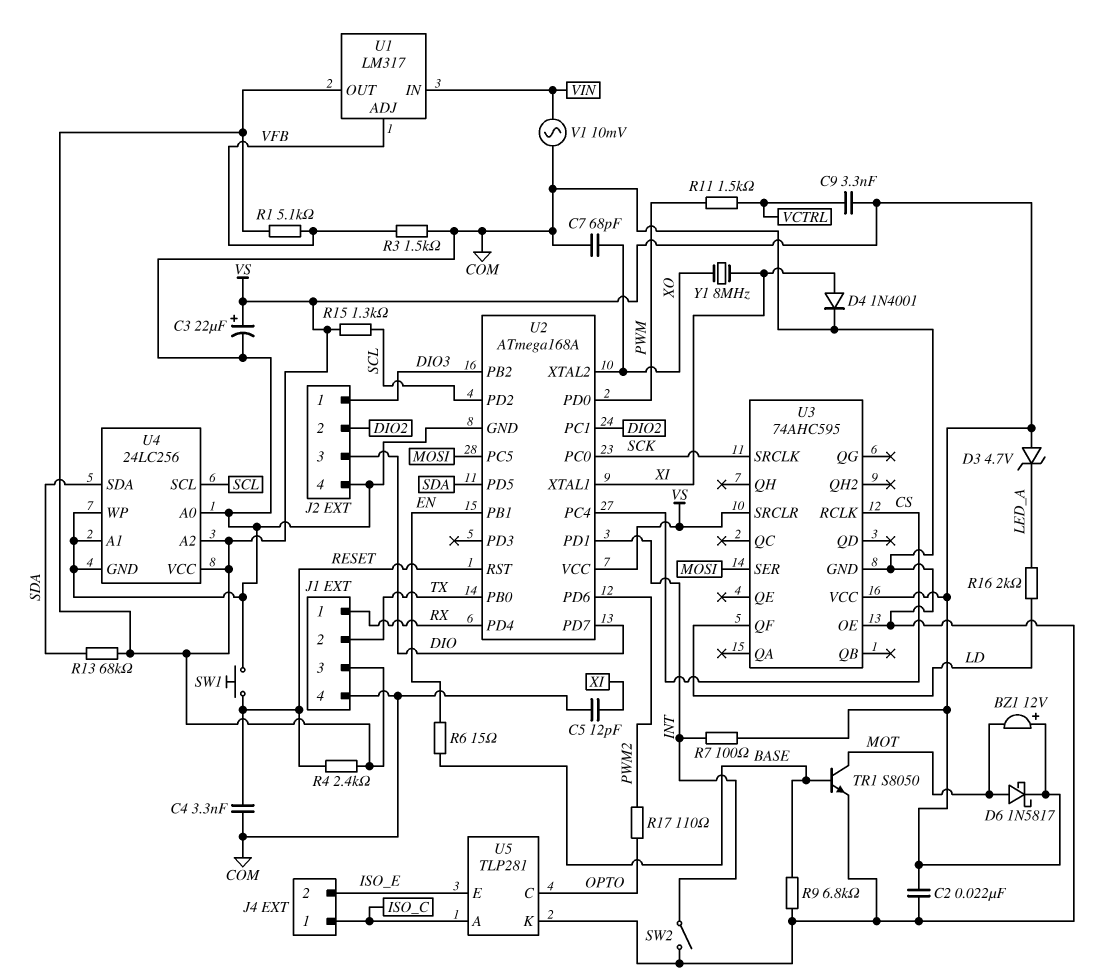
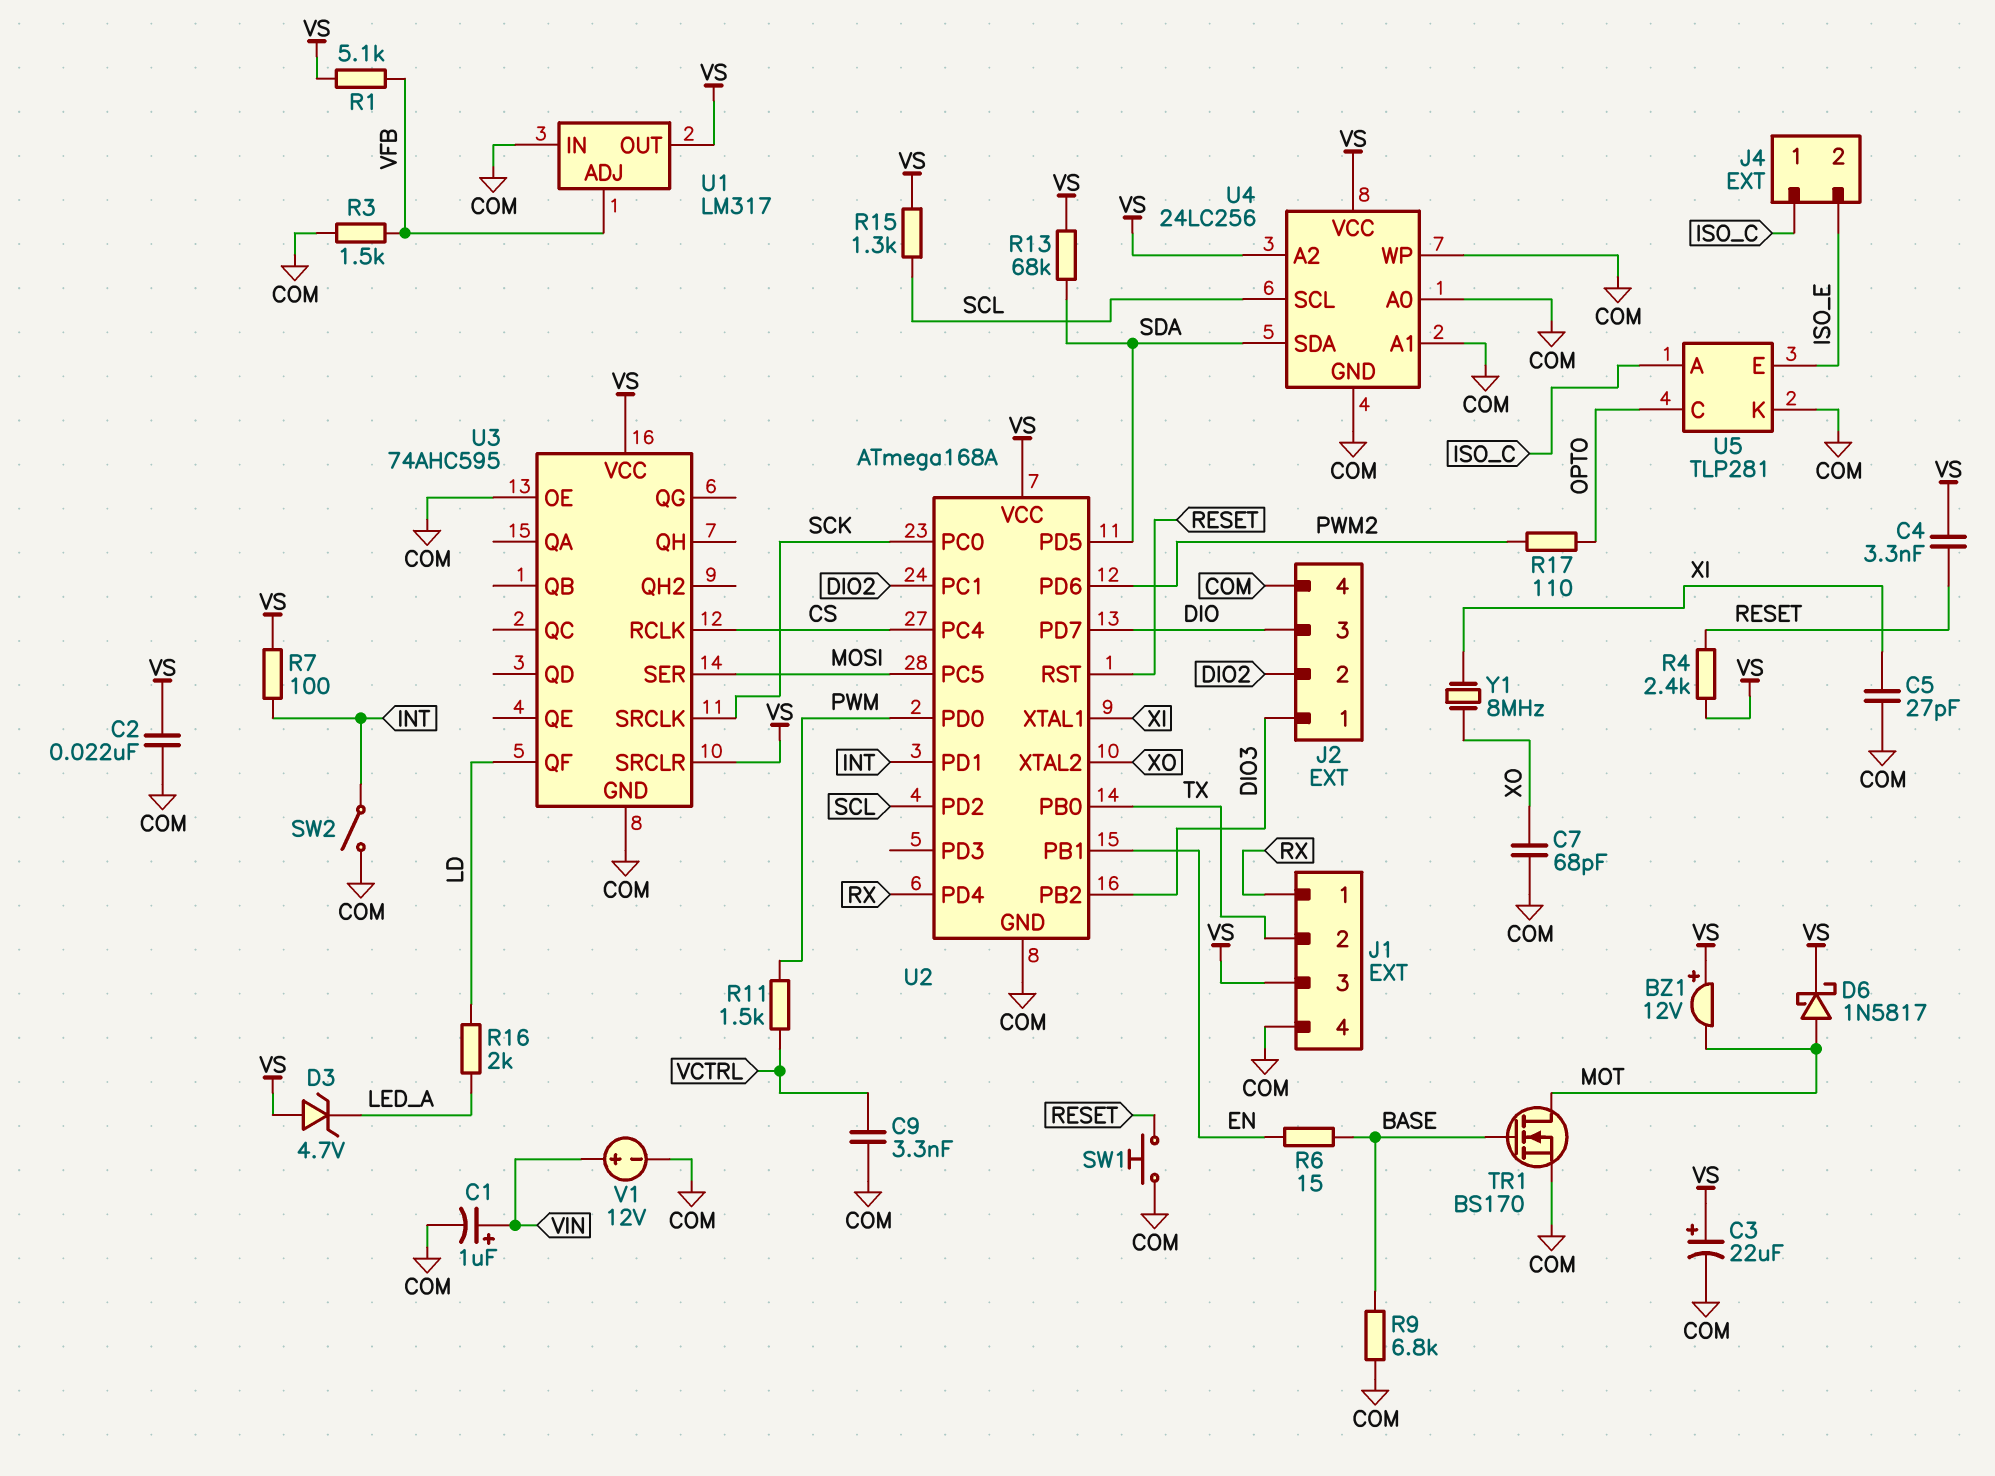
C1: none -> 1uF (plus VIN, minus COM)
C4: 3.3nF (COM, RESET) -> 3.3nF (RESET, VS)
C5: 12pF (COM, XI) -> 27pF (COM, XI)
C9: 3.3nF (VCTRL, VS) -> 3.3nF (COM, VCTRL)
D4: diode 1N4001 (A XI, K COM) -> none
TR1: NPN S8050 (B BASE, C MOT, E COM) -> NMOS BS170 (G BASE, D MOT, S COM)
U1 pin IN: VIN -> COM
V1: AC 10mV (COM, VIN) -> 12V (plus VIN, minus COM)

